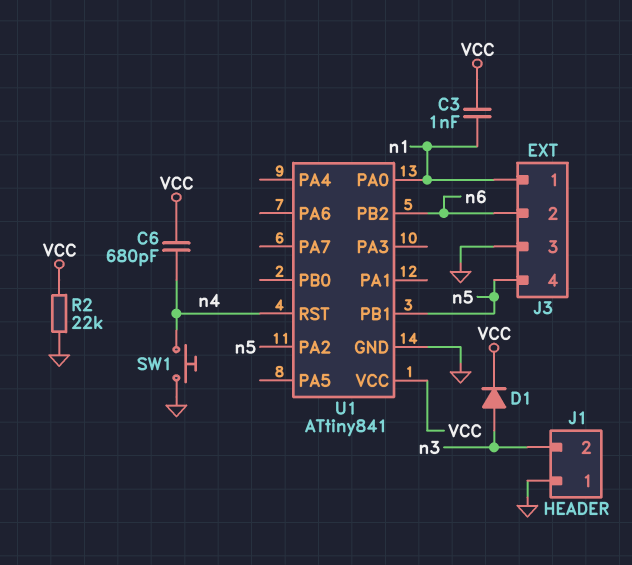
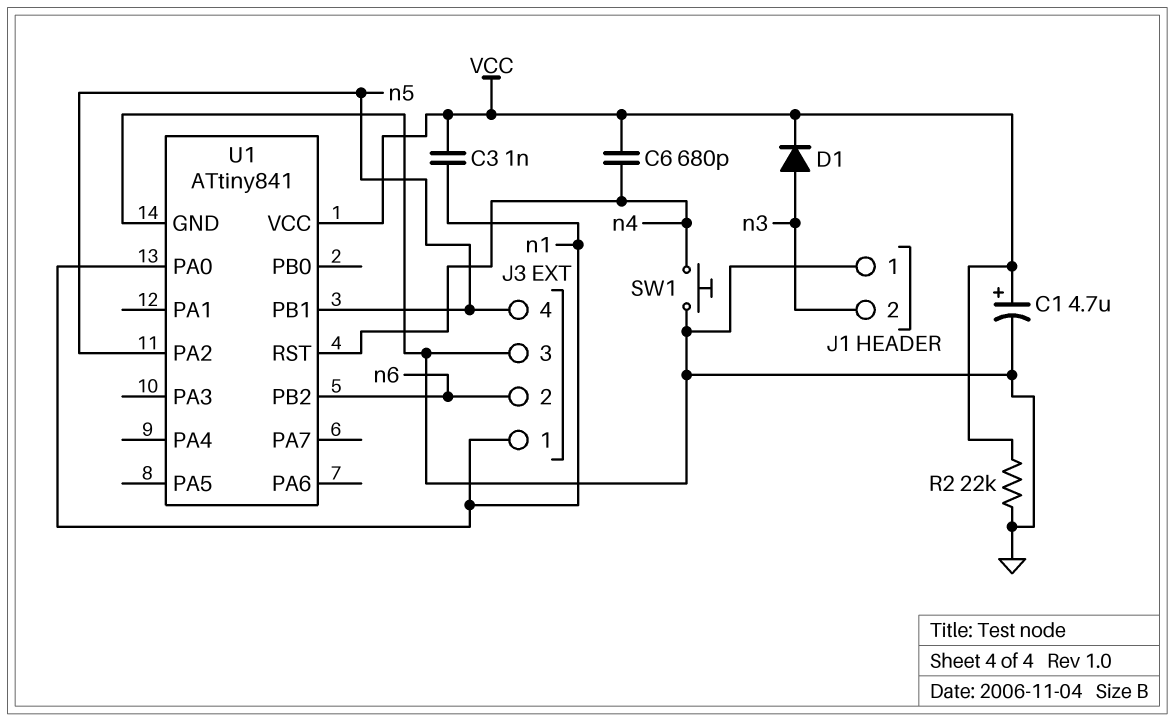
C1: none -> 4.7uF (plus VCC, minus GND)

